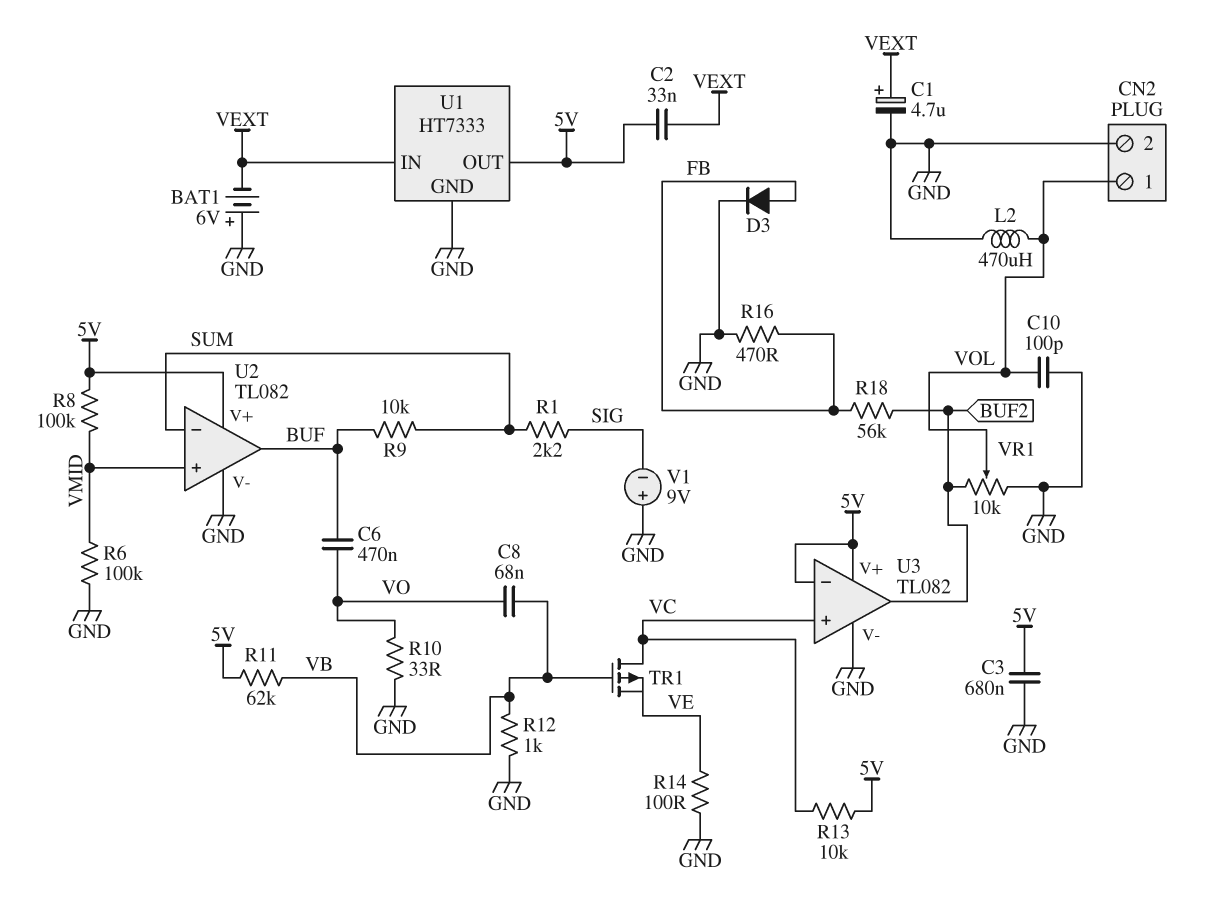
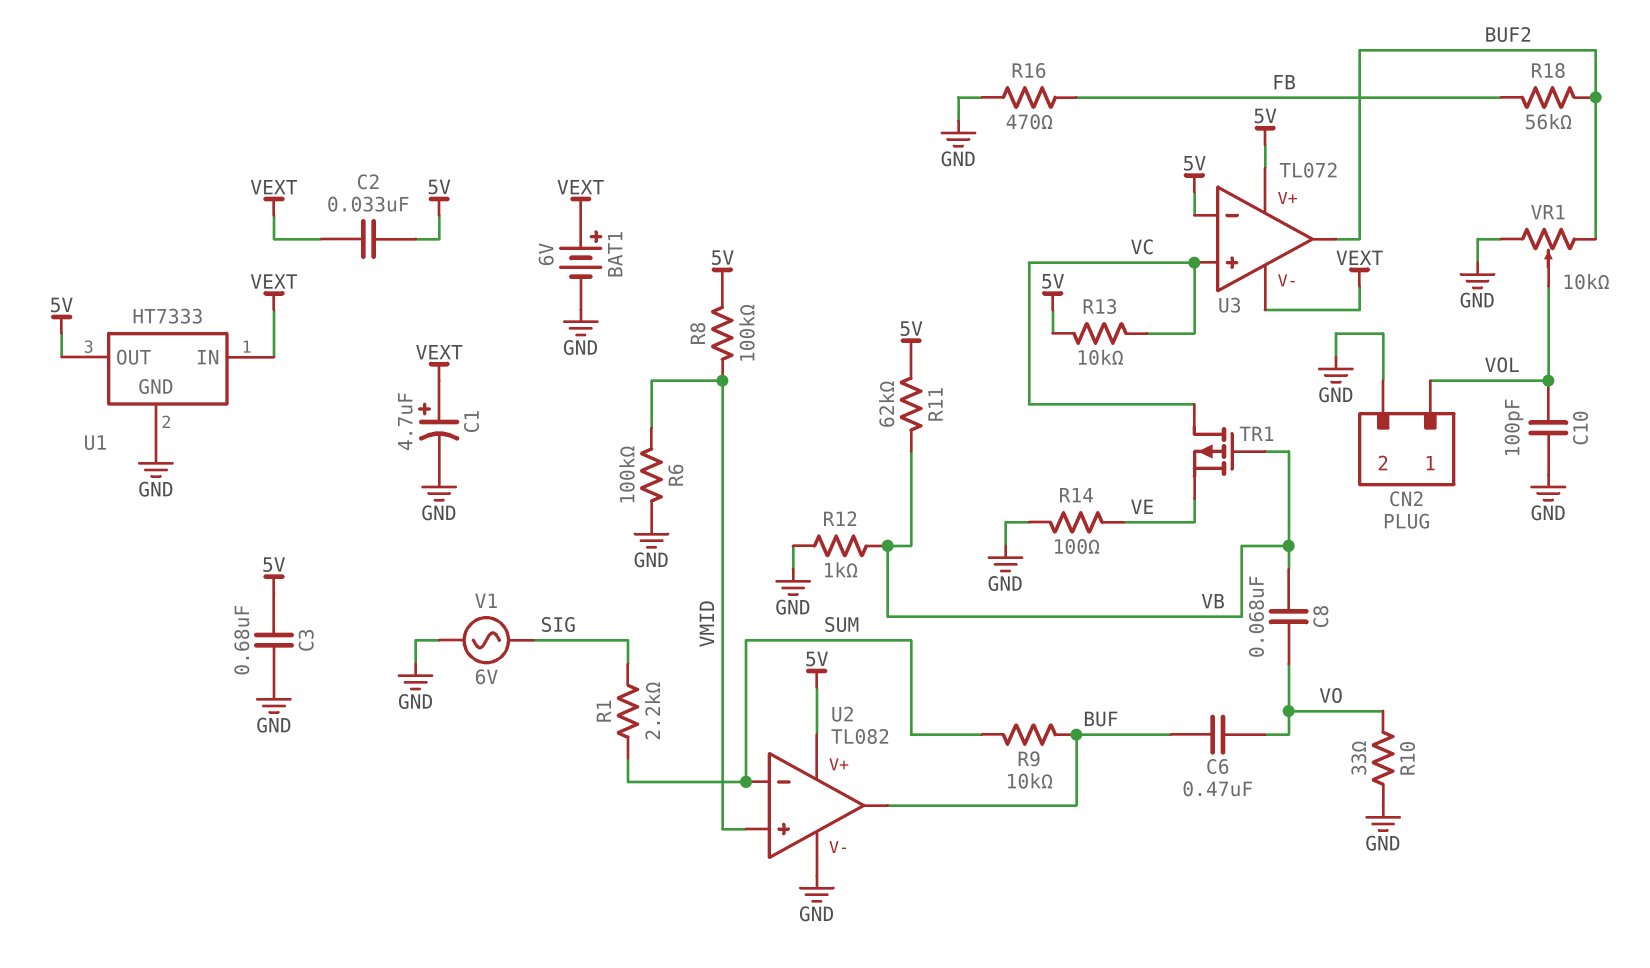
BAT1: 6V (plus GND, minus VEXT) -> 6V (plus VEXT, minus GND)
D3: diode (A FB, K GND) -> none
L2: 470uH (GND, VOL) -> none
U3: TL082 -> TL072
U3 pin V-: GND -> VEXT
V1: 9V (plus GND, minus SIG) -> AC 6V (GND, SIG)

